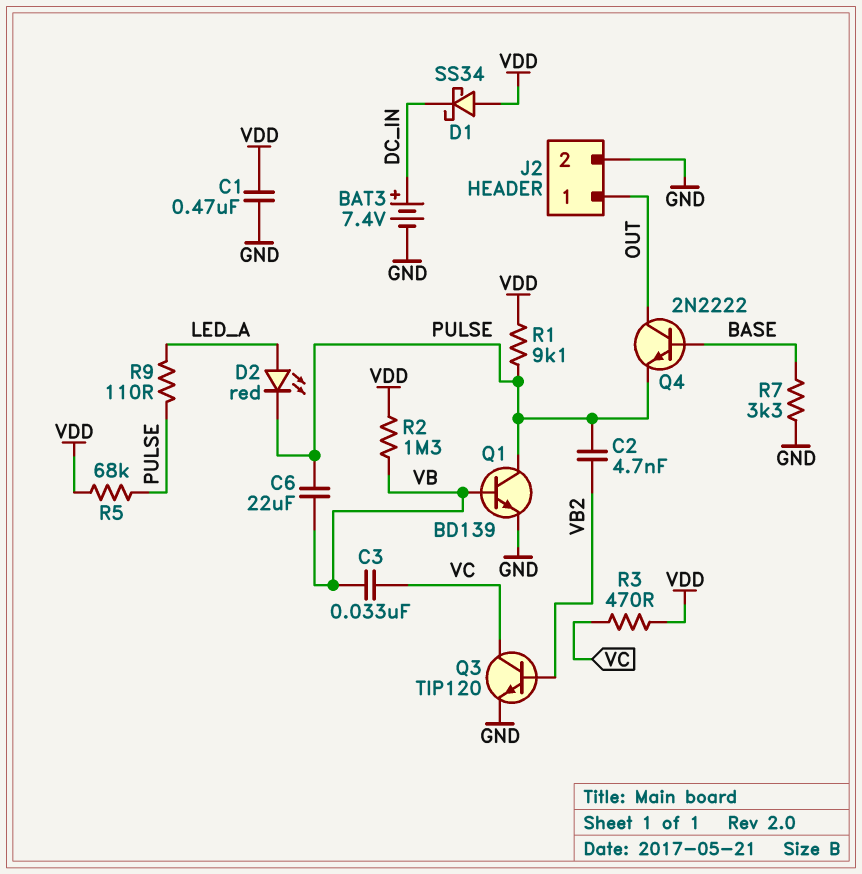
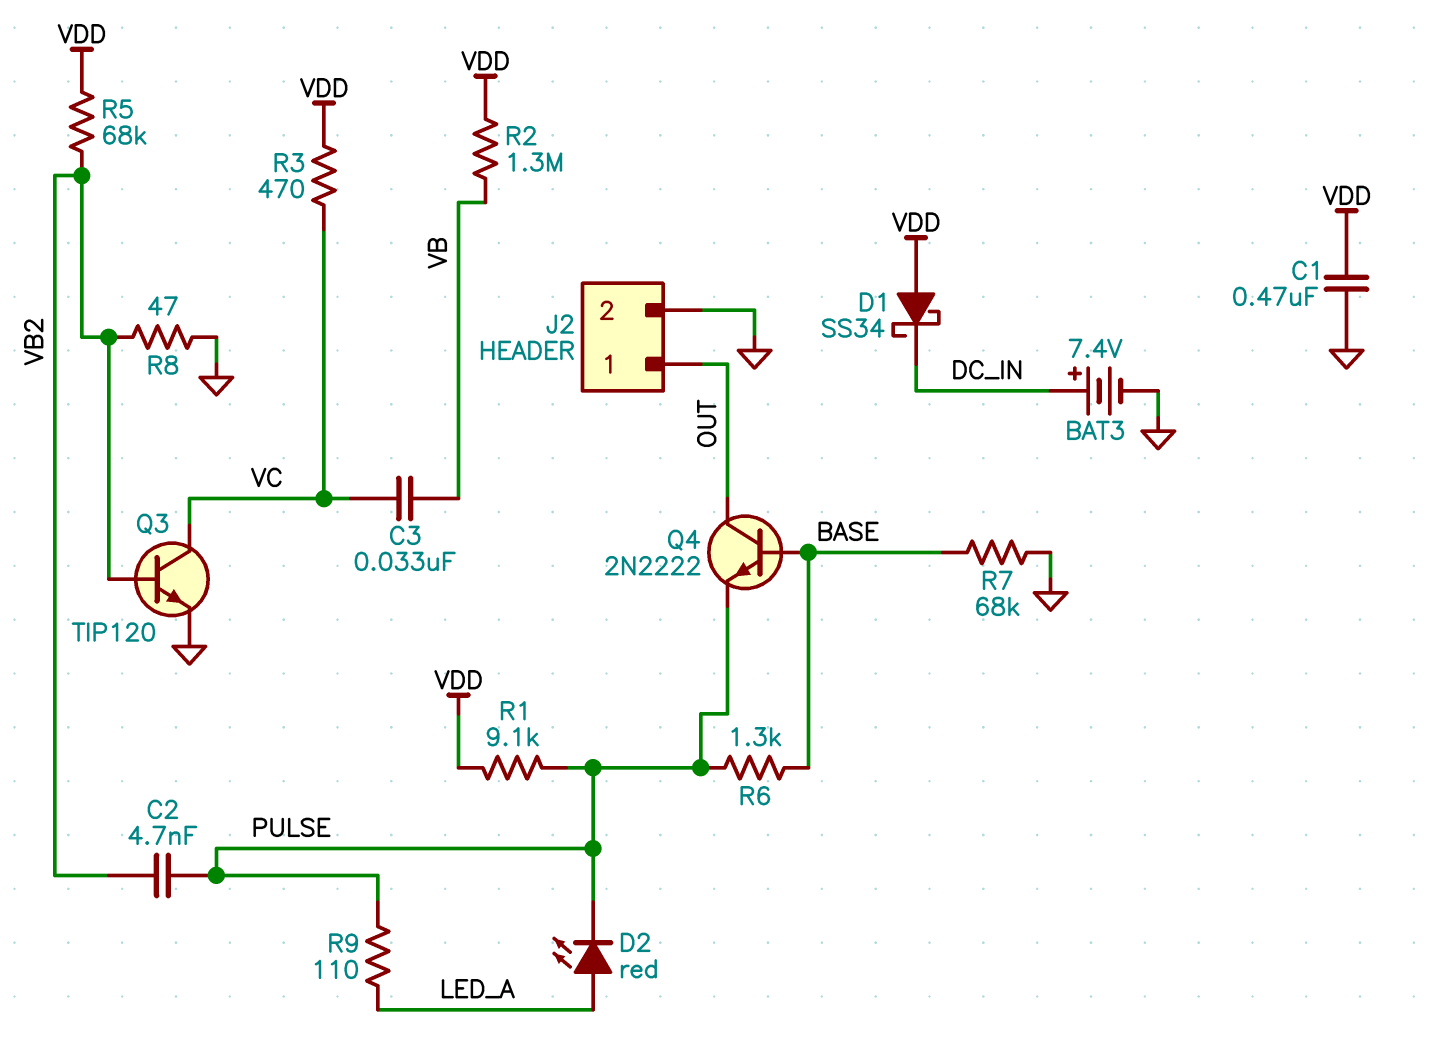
C6: 22uF (PULSE, VB) -> none
Q1: NPN BD139 (B VB, C PULSE, E GND) -> none
R5: 68k (PULSE, VDD) -> 68k (VB2, VDD)
R6: none -> 1.3k (BASE, PULSE)
R7: 3.3k (BASE, GND) -> 68k (BASE, GND)
R8: none -> 47 (GND, VB2)

